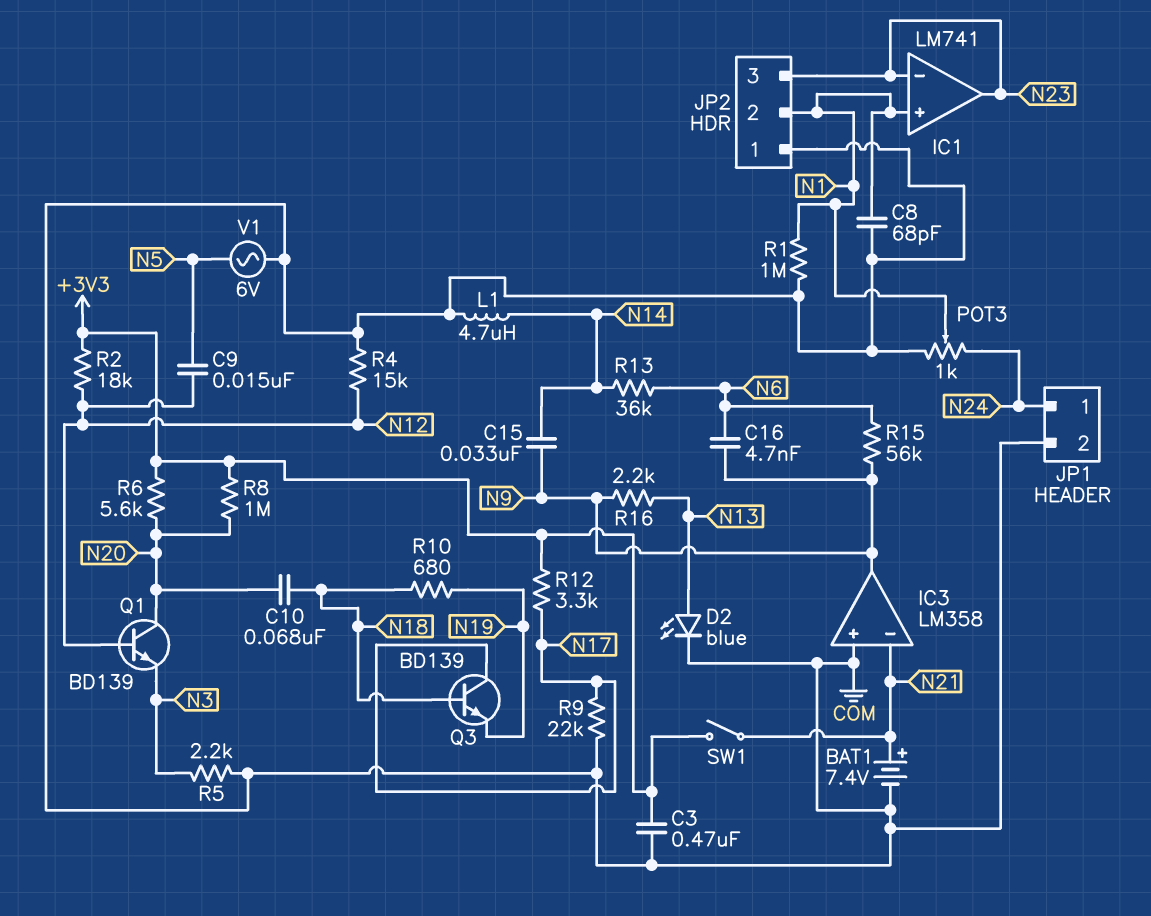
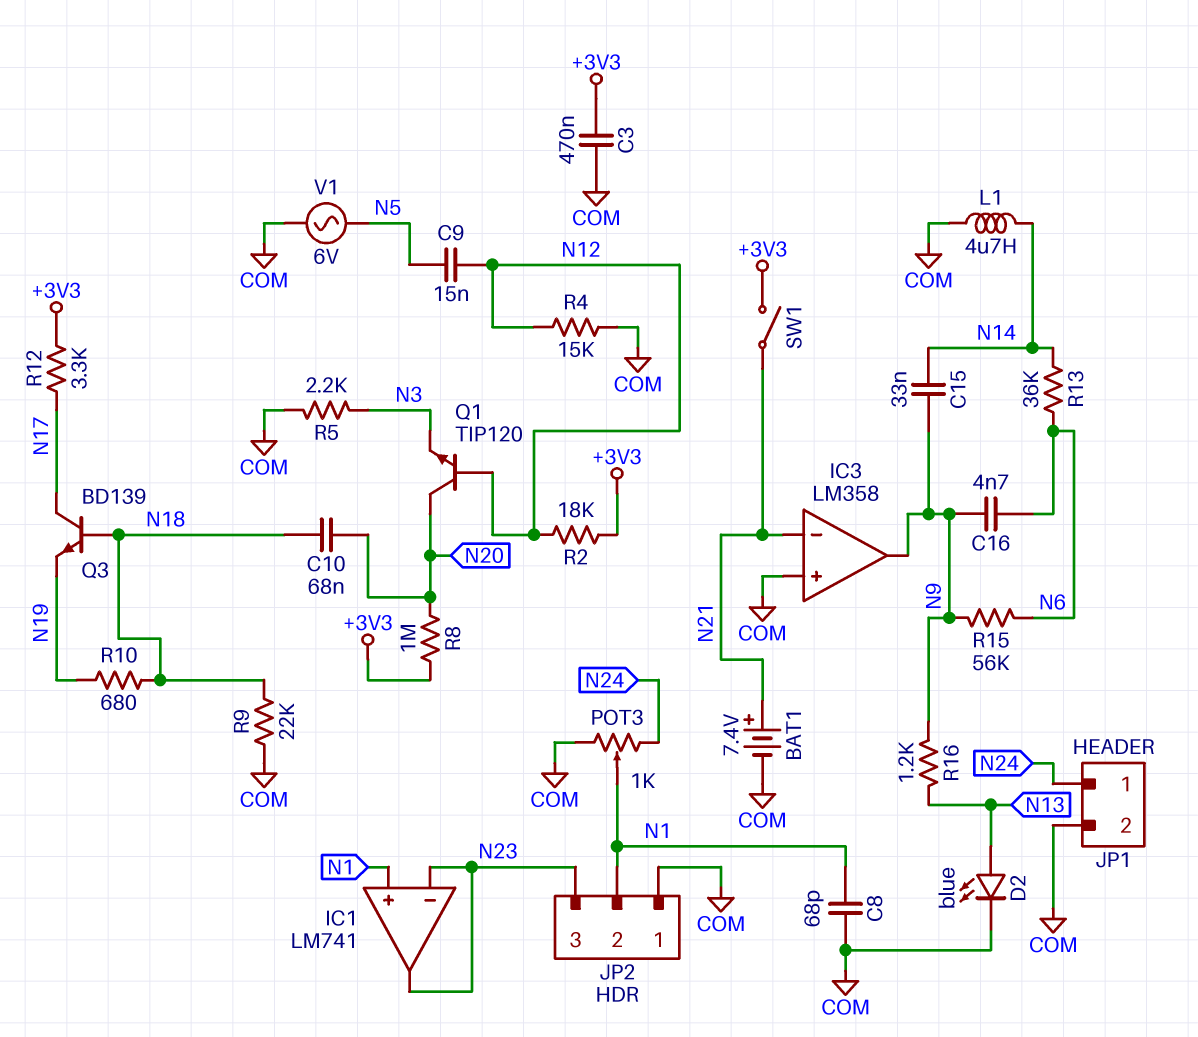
Q1: NPN BD139 (B N12, C N20, E N3) -> NPN TIP120 (B N12, C N20, E N3)
R1: 1M (COM, N1) -> none
R6: 5.6k (+3V3, N20) -> none
R9: 22k (COM, N17) -> 22k (COM, N18)
R16: 2.2k (N9, N13) -> 1.2k (N9, N13)

